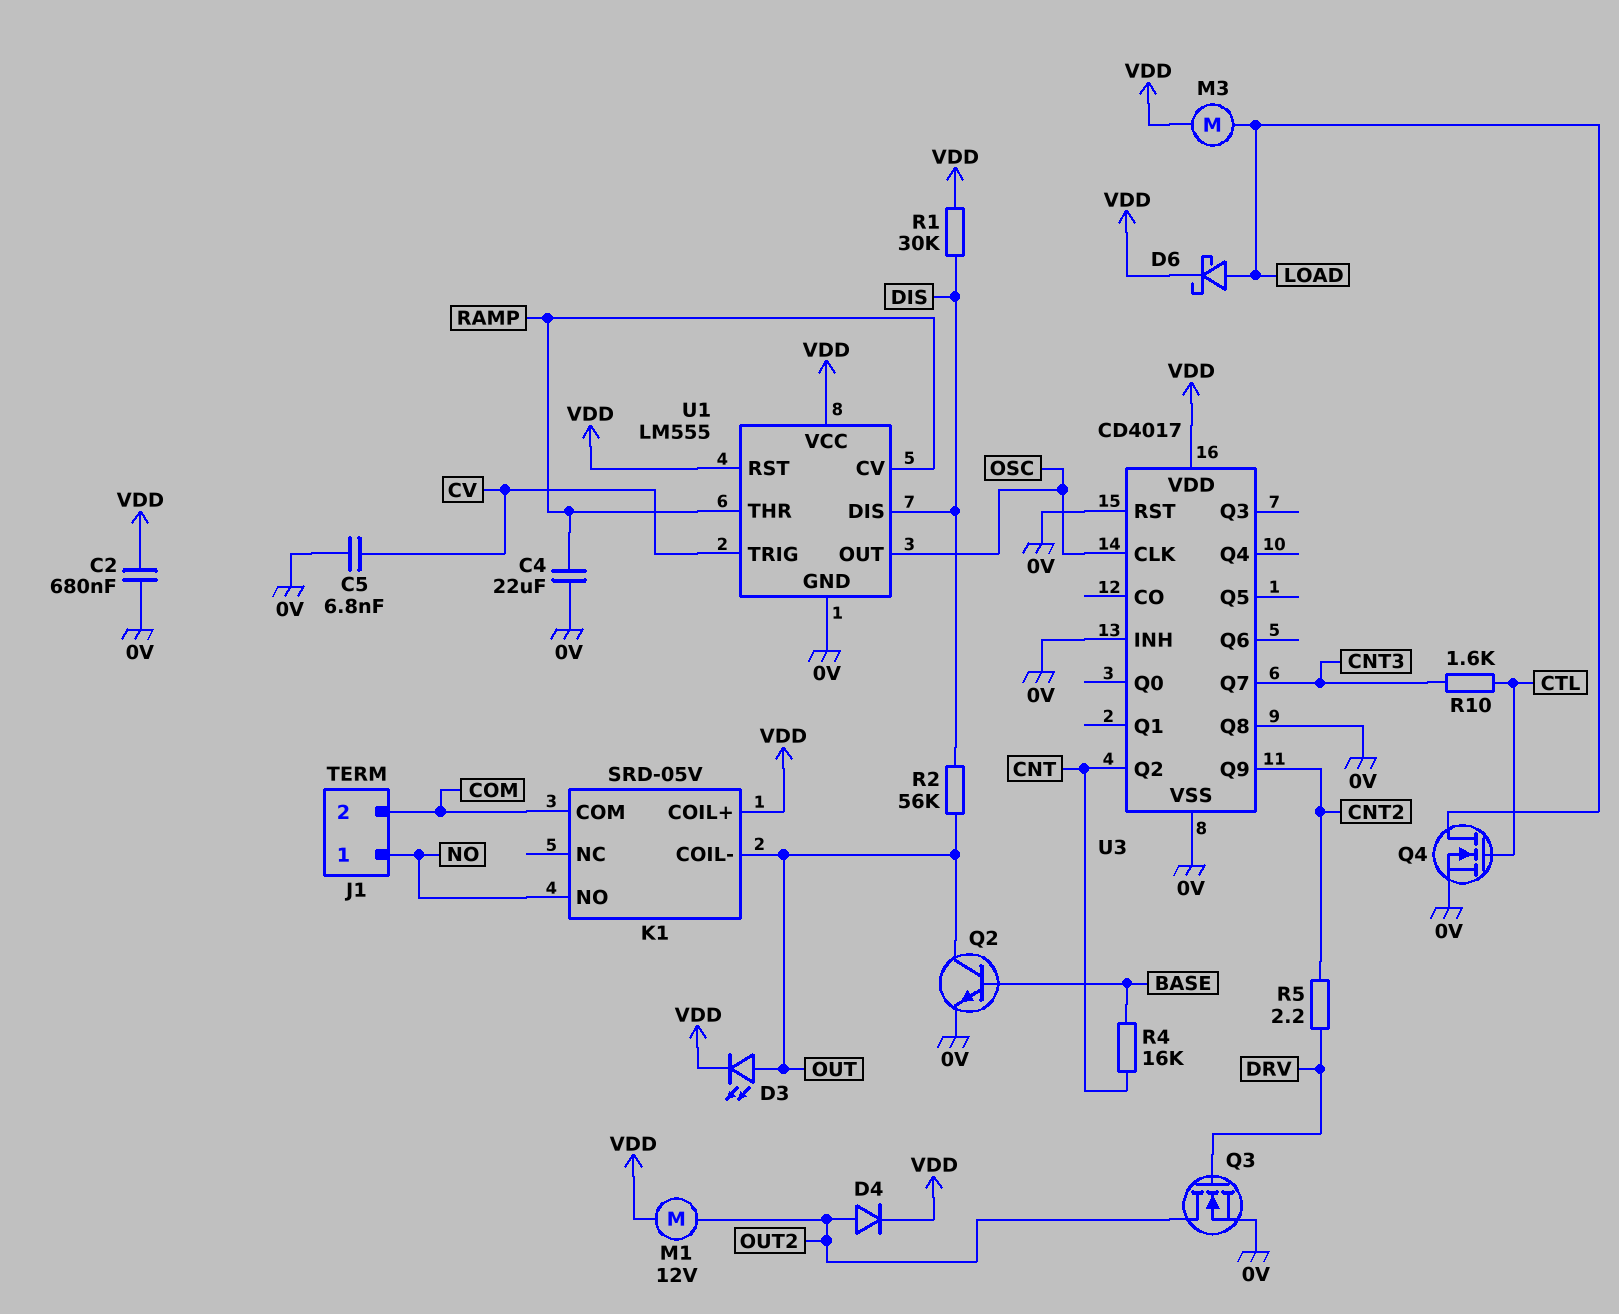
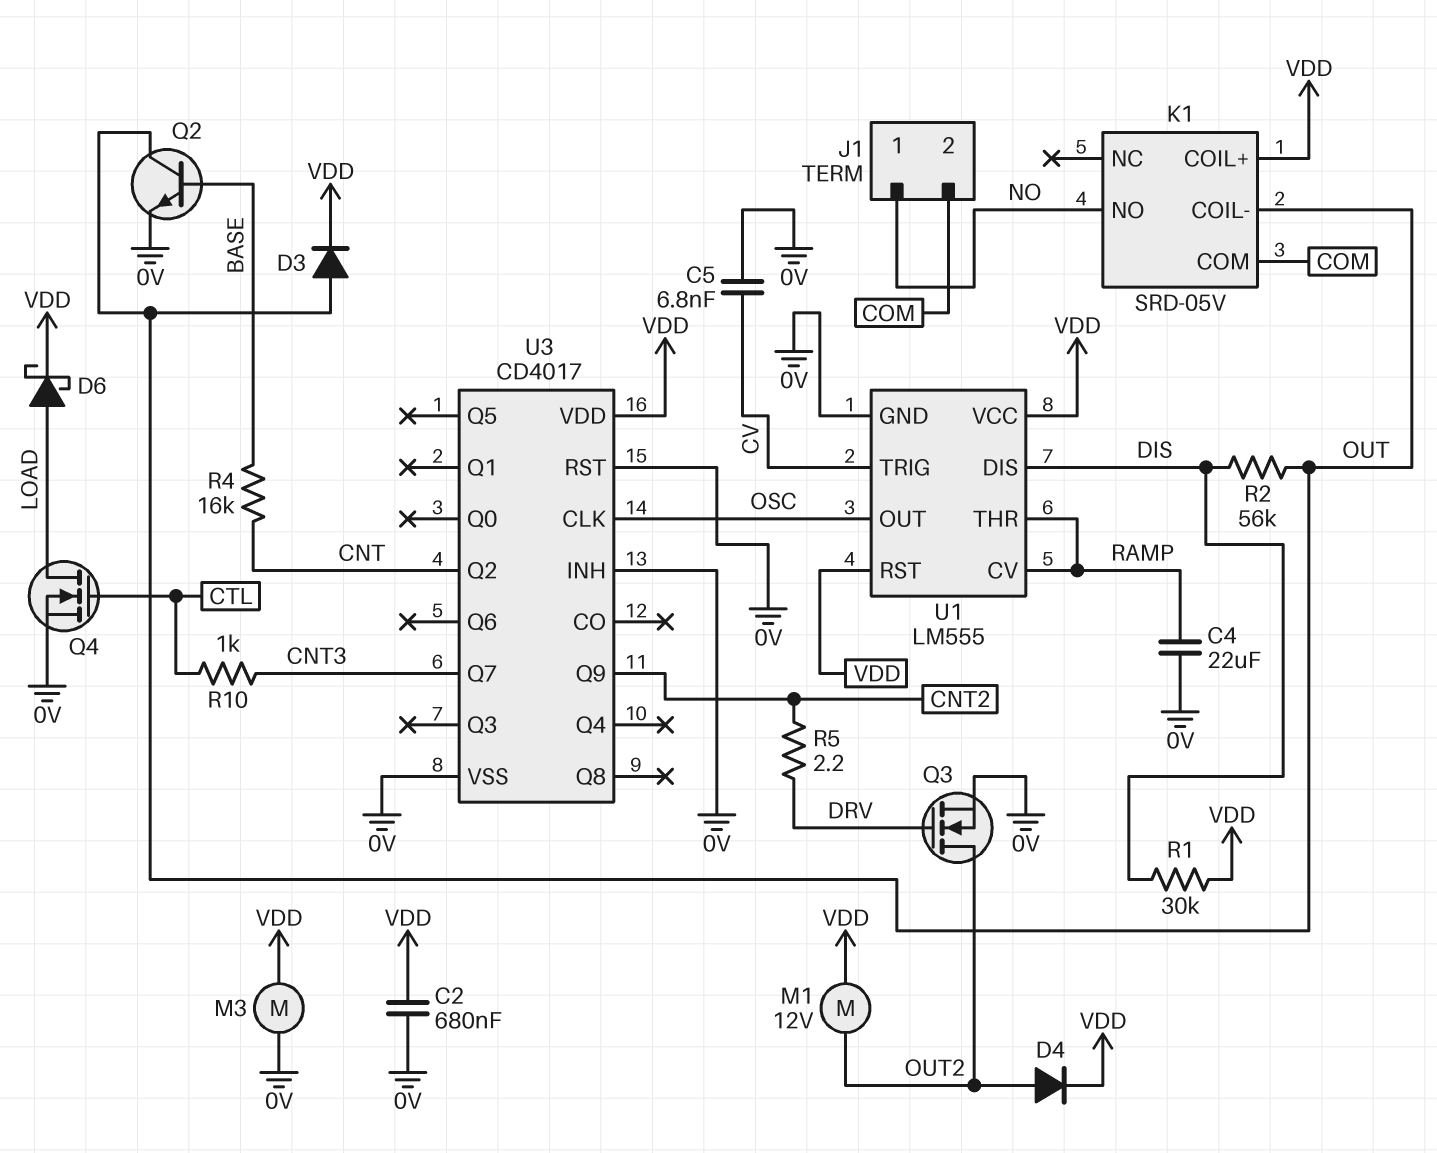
D3: LED (A OUT, K VDD) -> diode (A OUT, K VDD)
M3: motor (LOAD, VDD) -> motor (0V, VDD)
R10: 1.6k (CNT3, CTL) -> 1k (CNT3, CTL)
U3 pin Q8: 0V -> none

